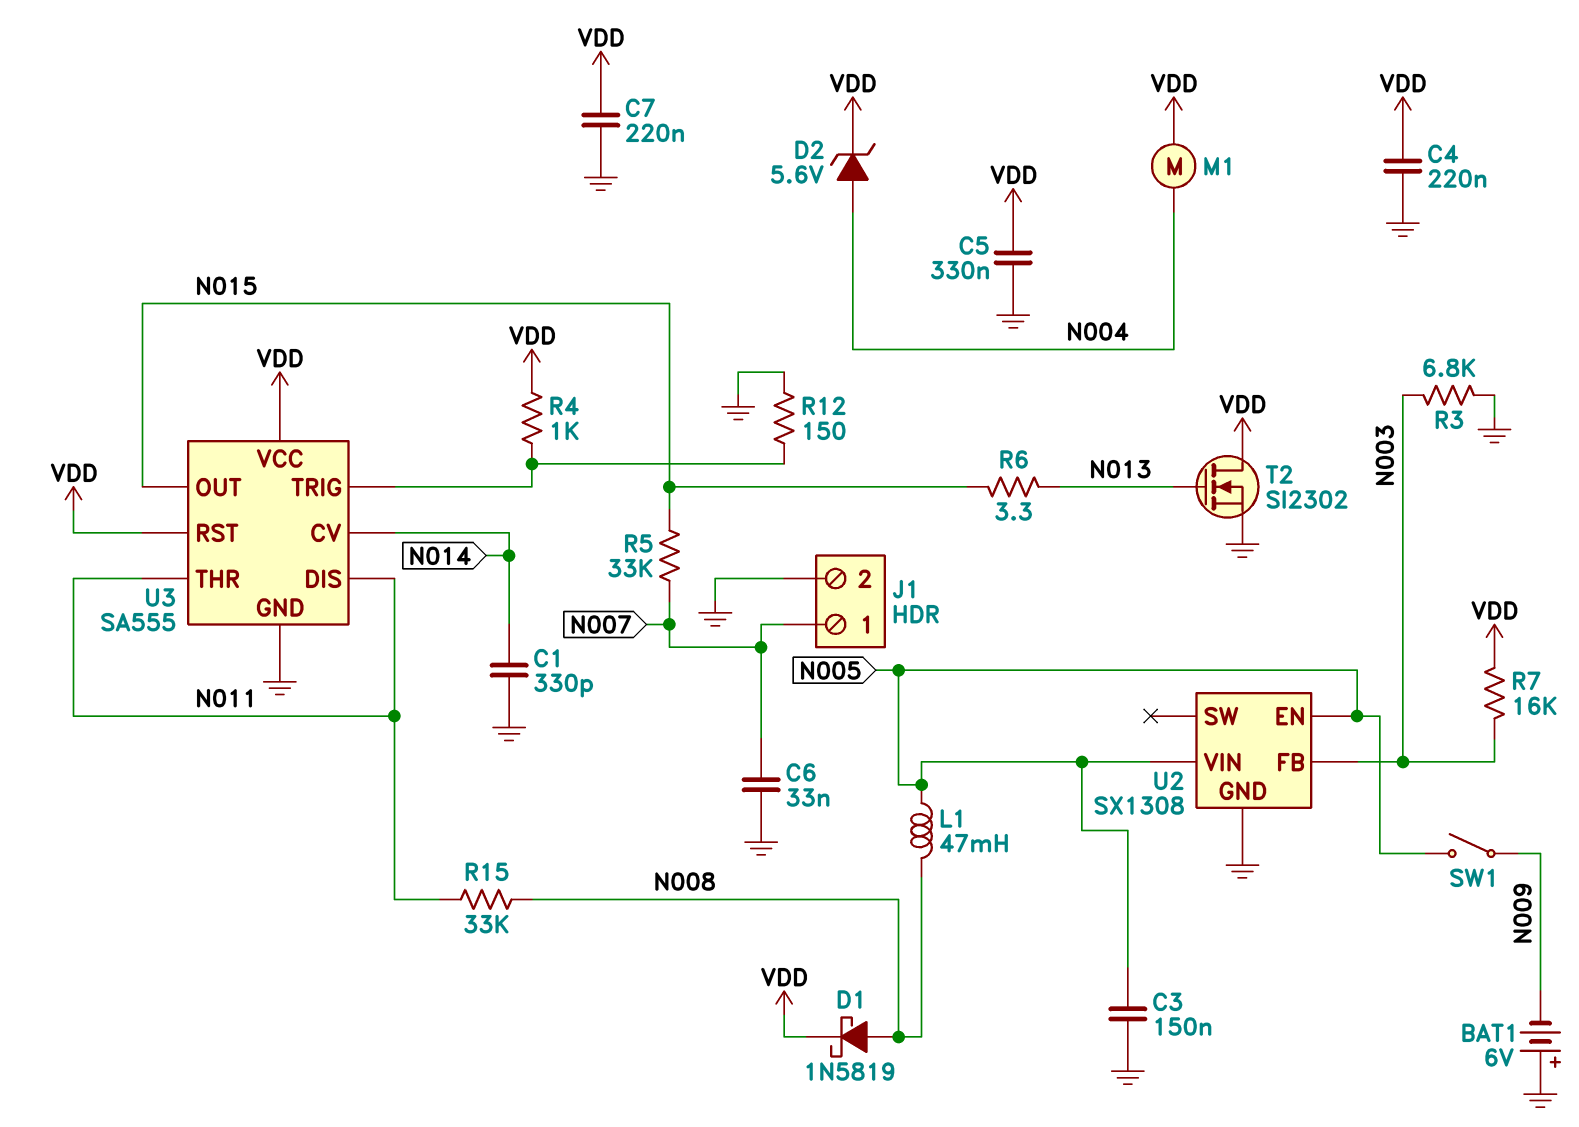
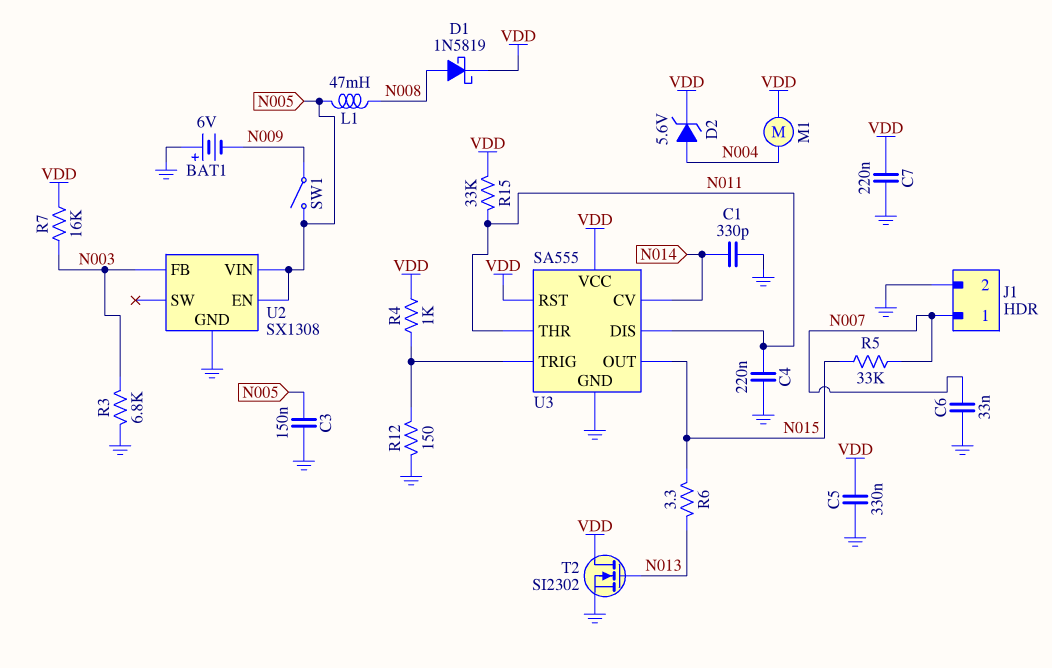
C4: 220nF (GND, VDD) -> 220nF (GND, N011)
R15: 33k (N008, N011) -> 33k (N011, VDD)

